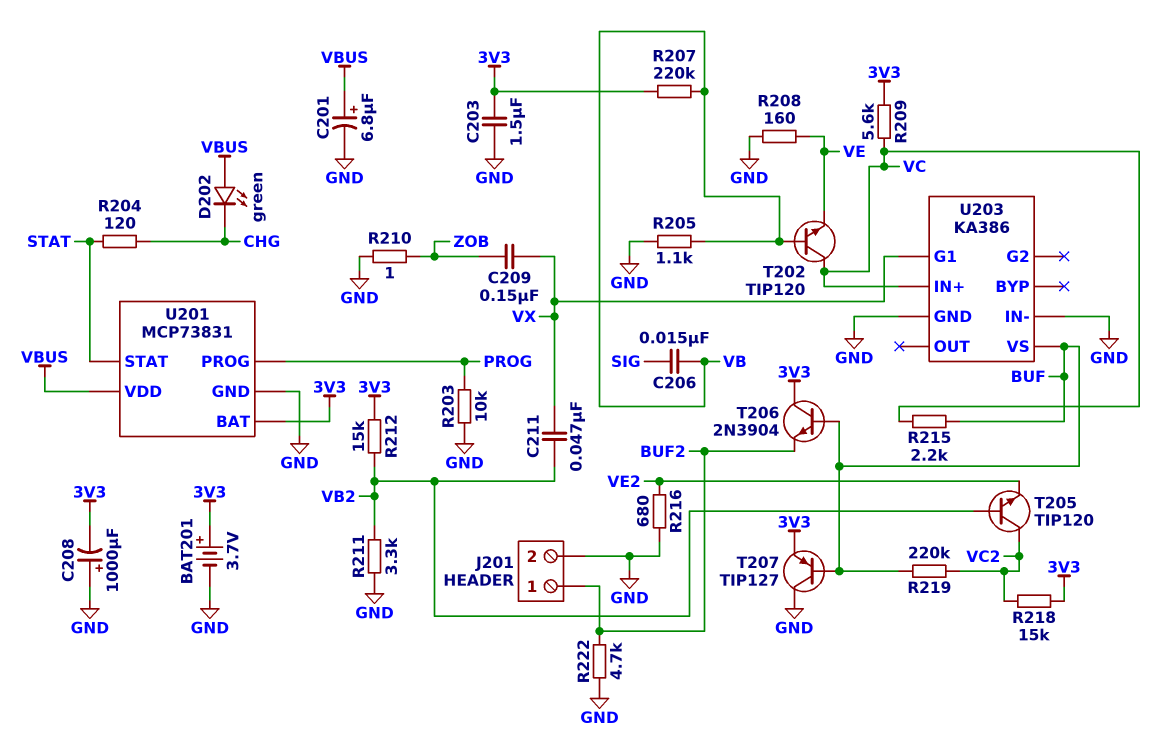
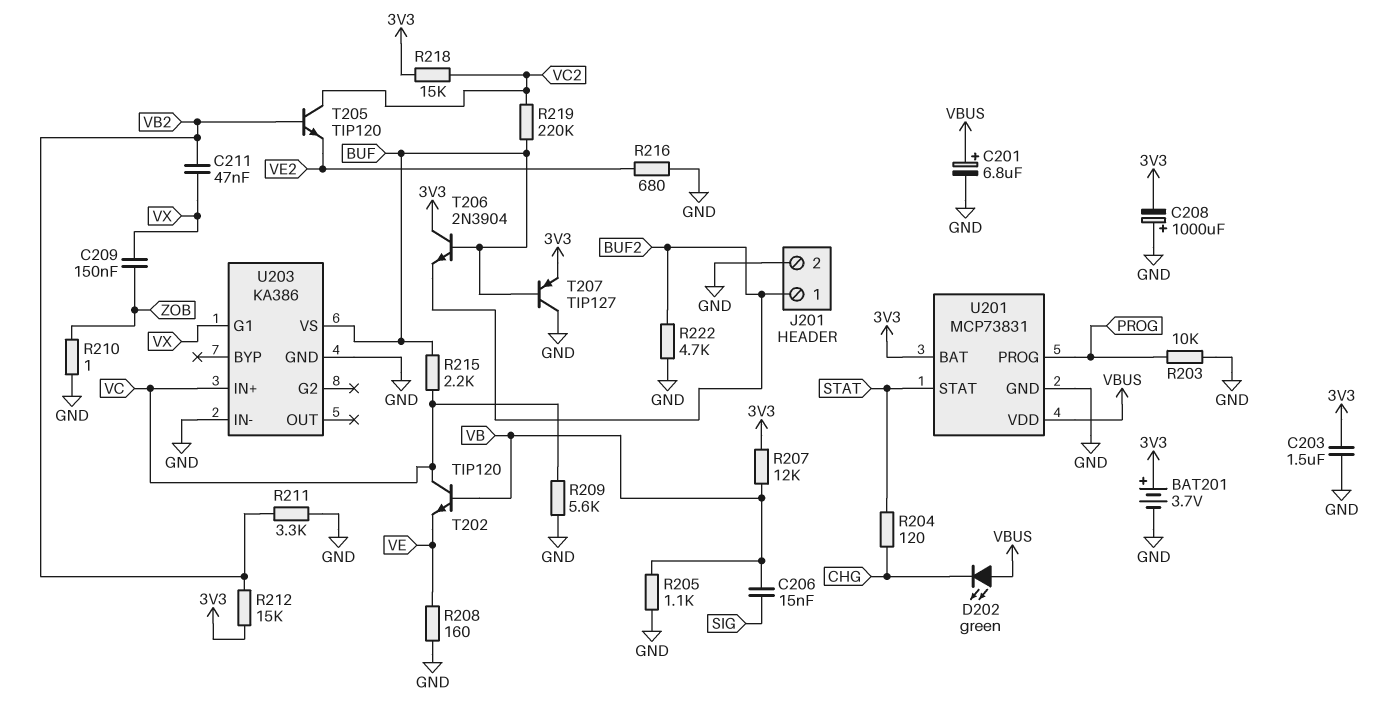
R207: 220k (3V3, VB) -> 12k (3V3, VB)
R209: 5.6k (3V3, VC) -> 5.6k (GND, VC)

